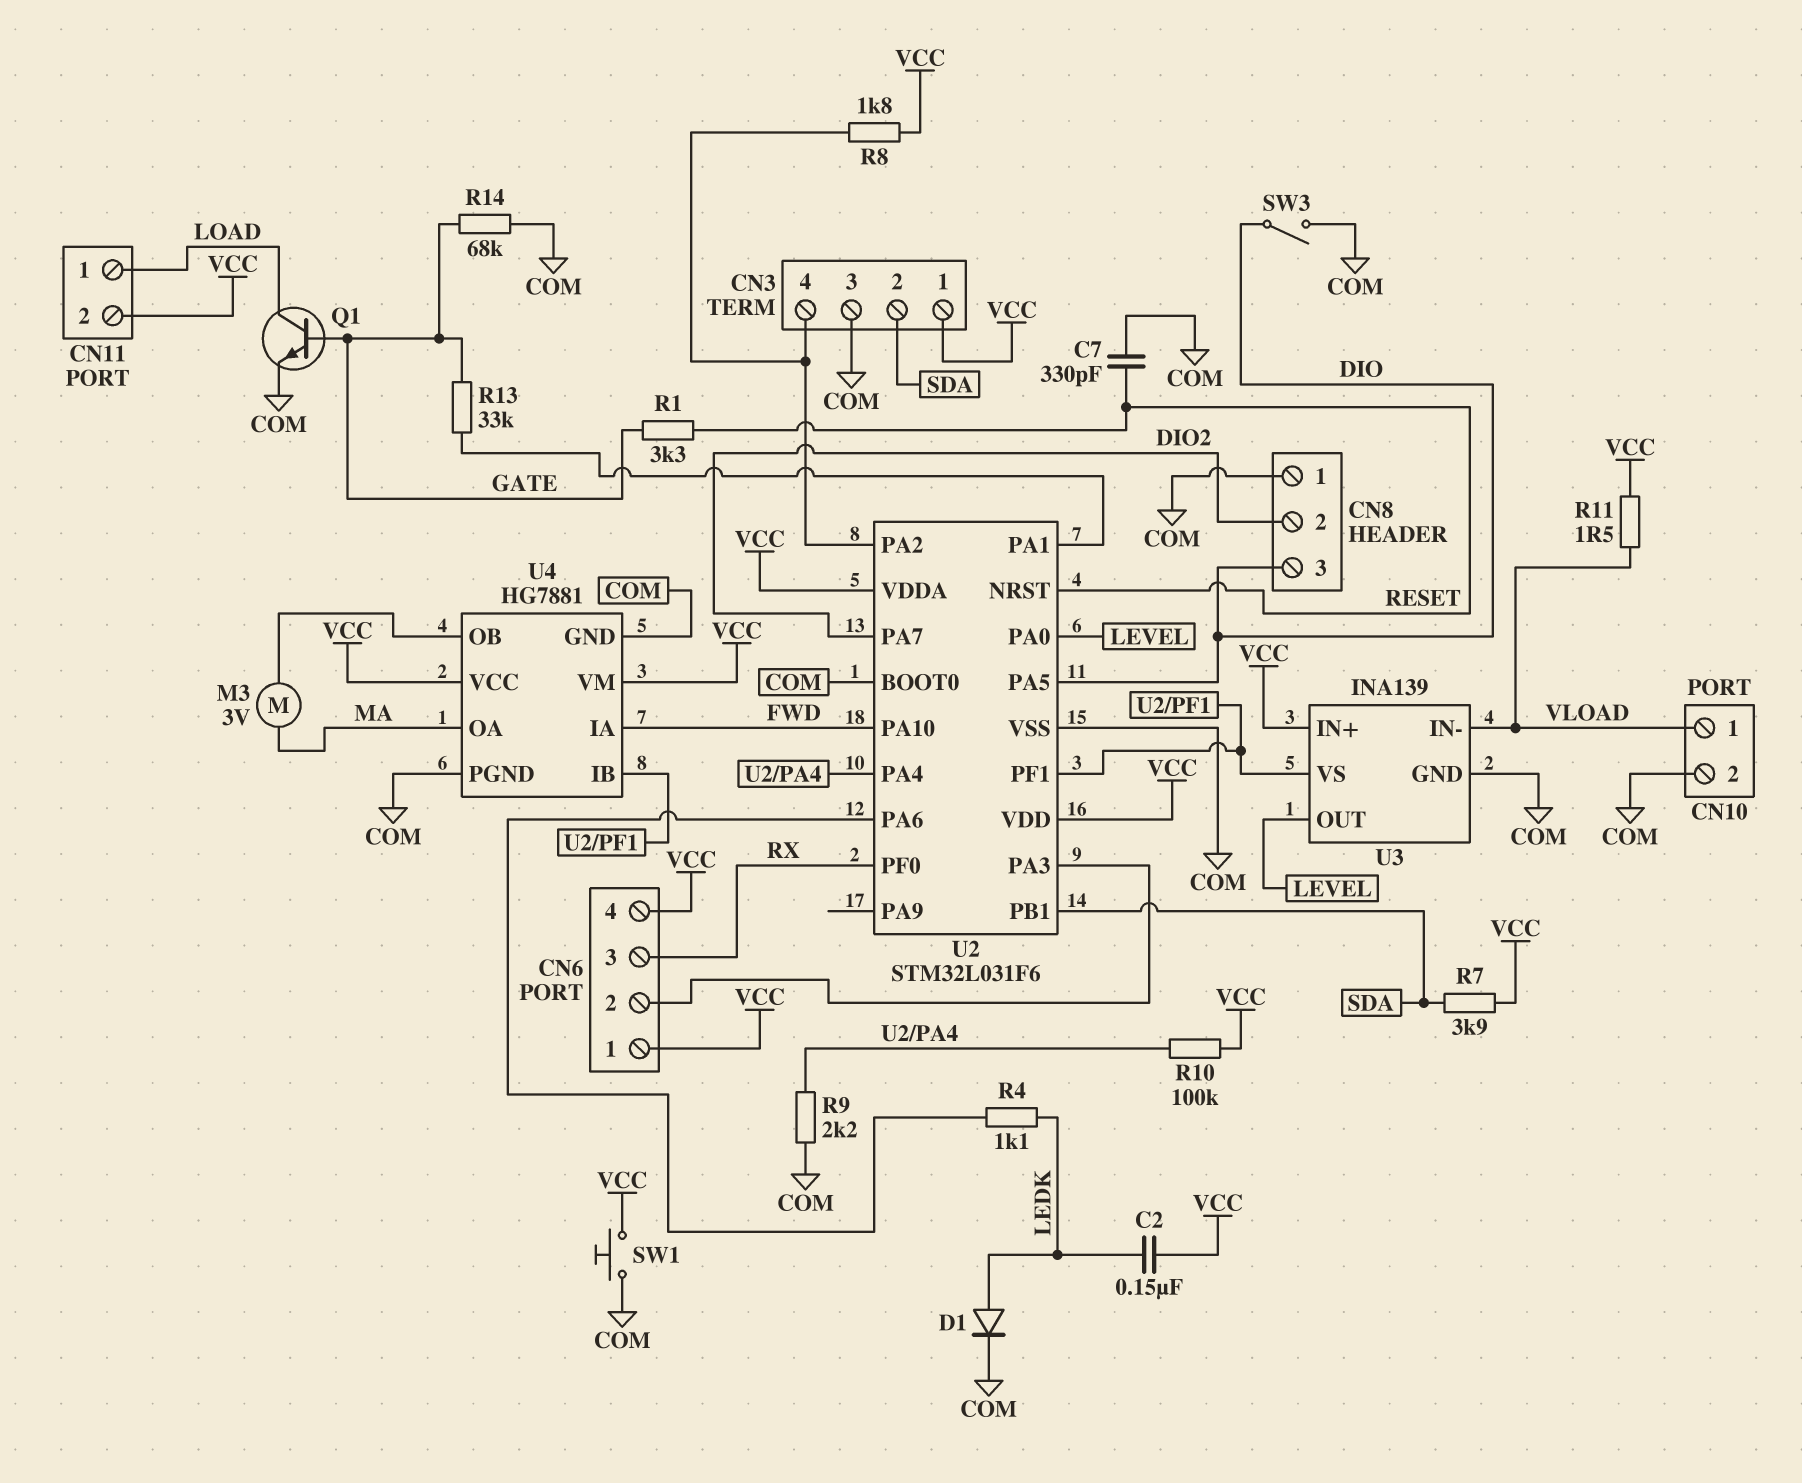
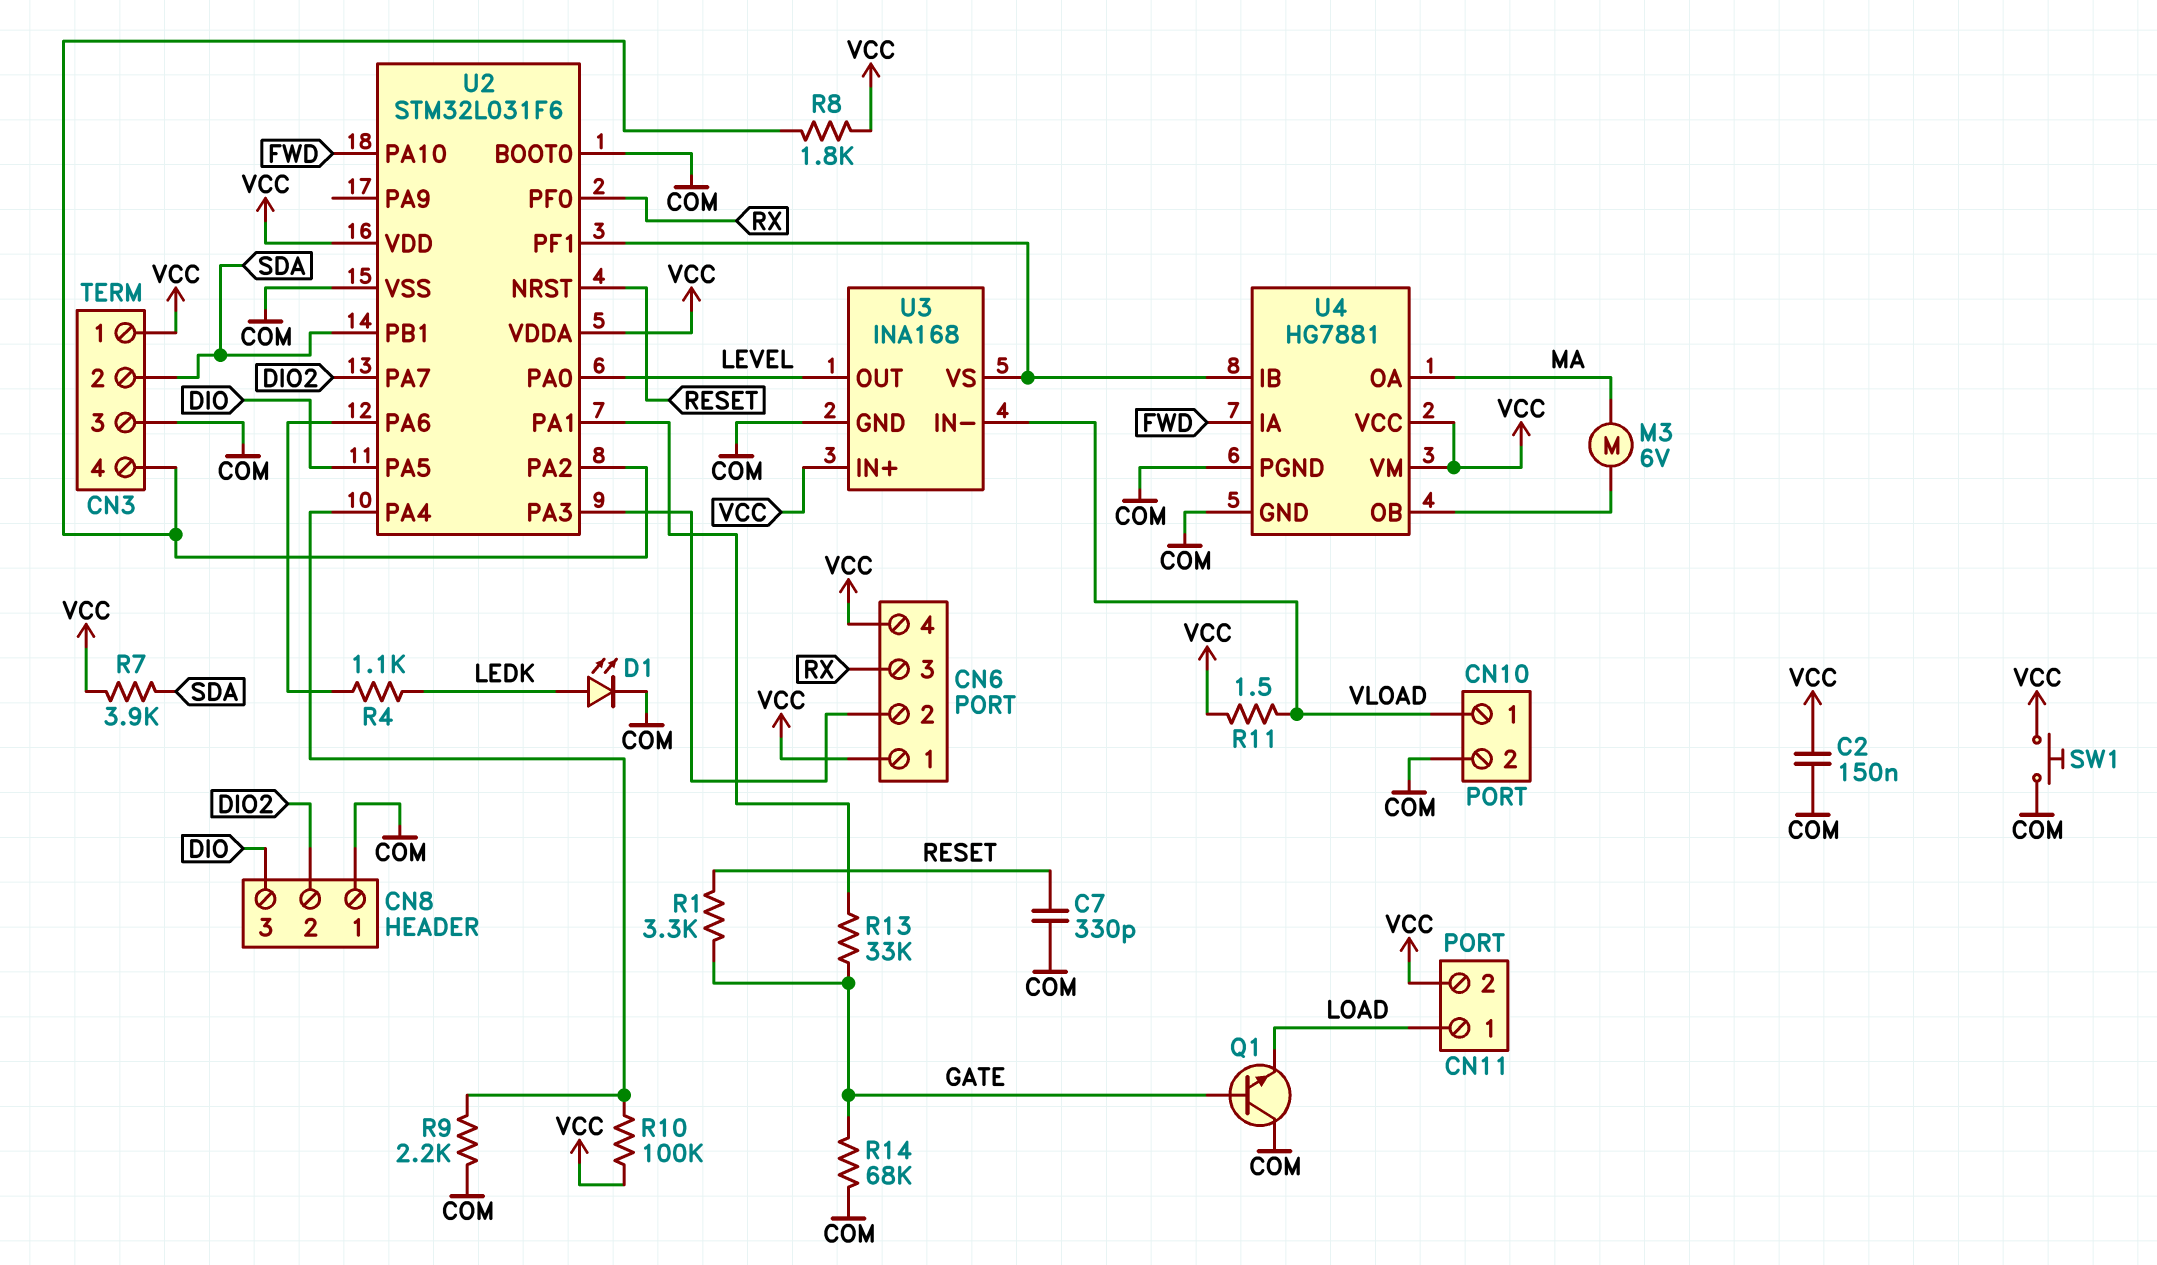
C2: 150nF (LEDK, VCC) -> 150nF (COM, VCC)
D1: diode (A LEDK, K COM) -> LED (A LEDK, K COM)
M3: motor 3V (MA, U4/OB) -> motor 6V (MA, U4/OB)
Q1: NPN (B GATE, C LOAD, E COM) -> NPN (B GATE, C COM, E LOAD)
SW3: switch (COM, DIO) -> none
U3: INA139 -> INA168

